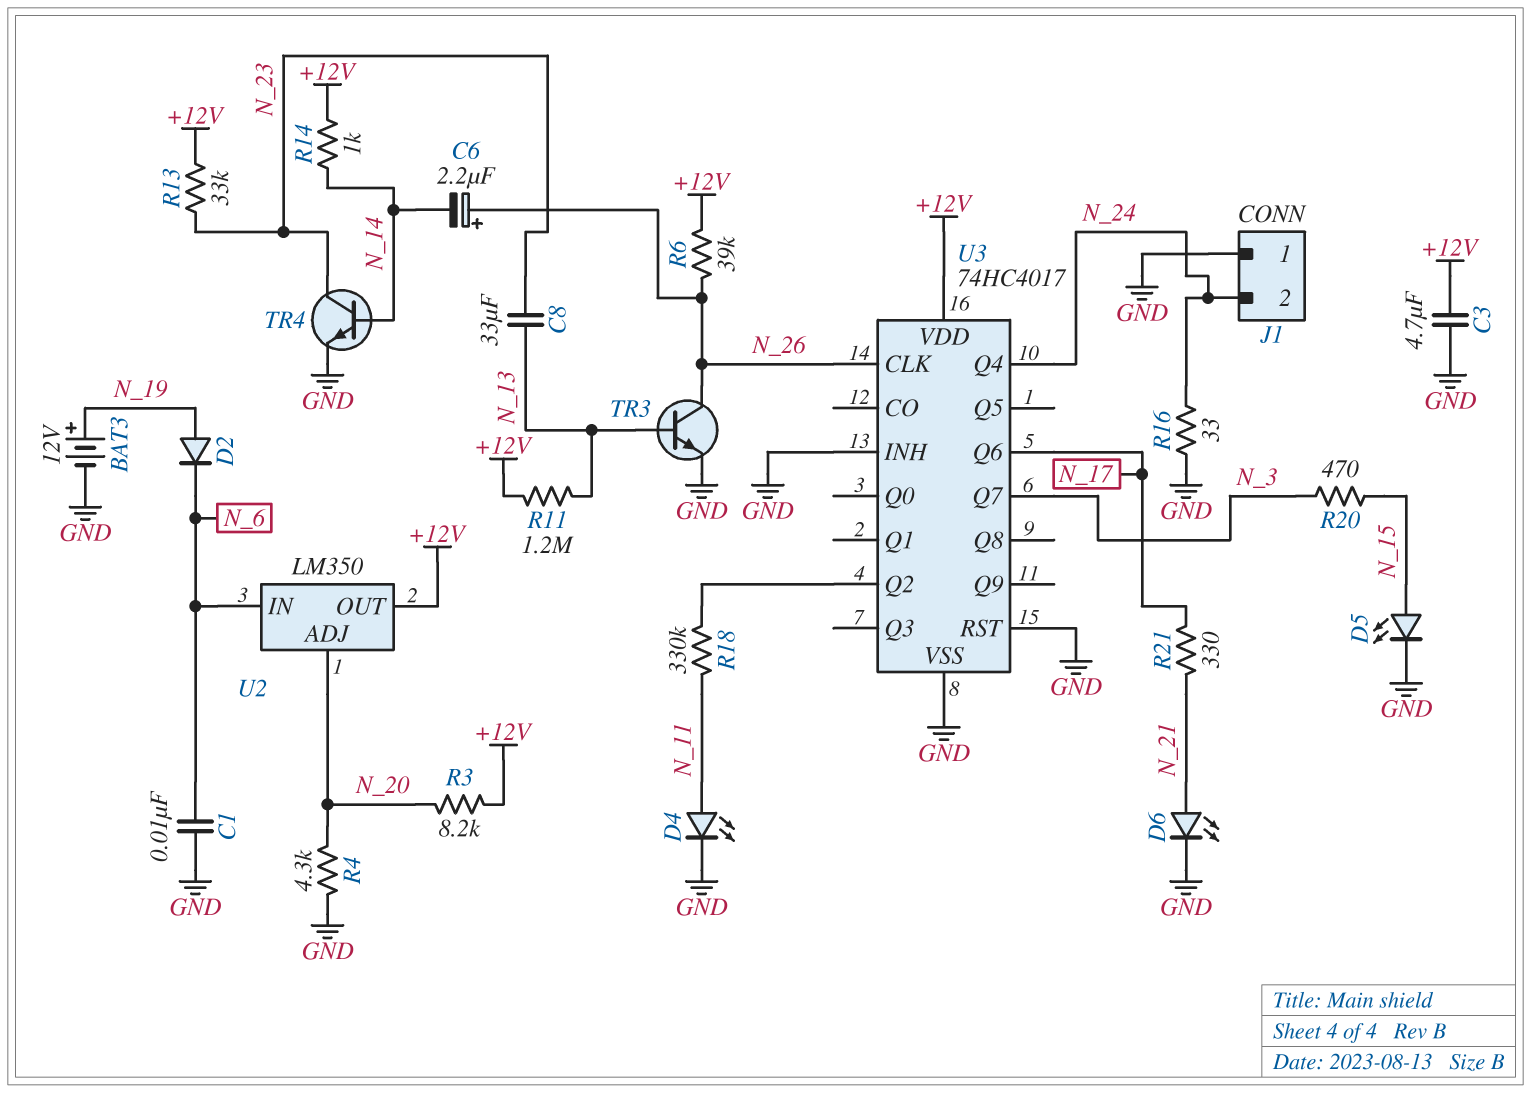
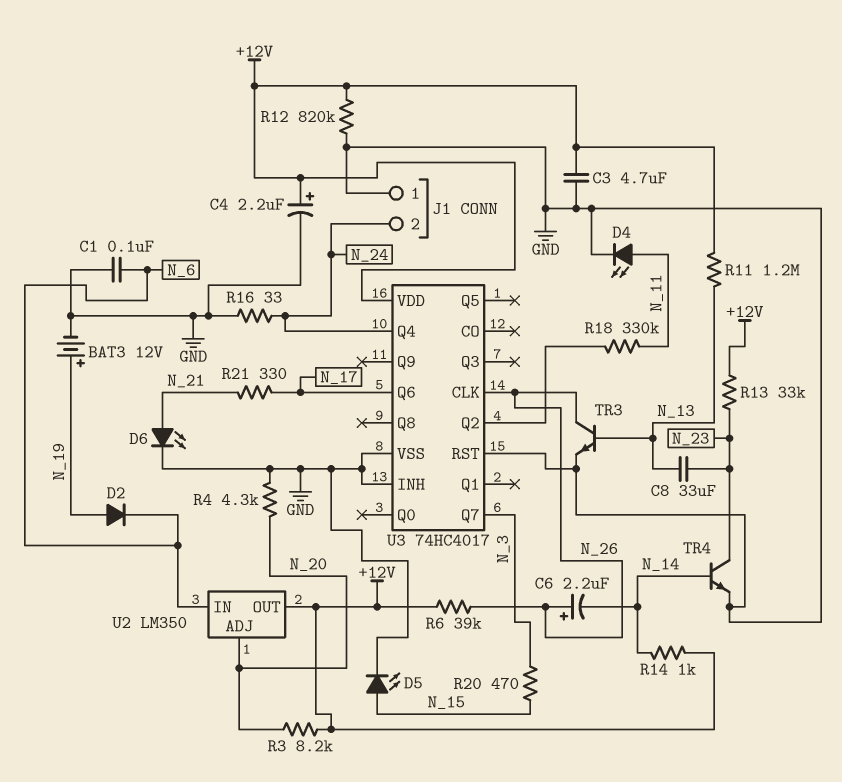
C1: 10nF (GND, N_6) -> 100nF (GND, N_6)
C4: none -> 2.2uF (plus +12V, minus GND)
R12: none -> 820k (+12V, GND)

